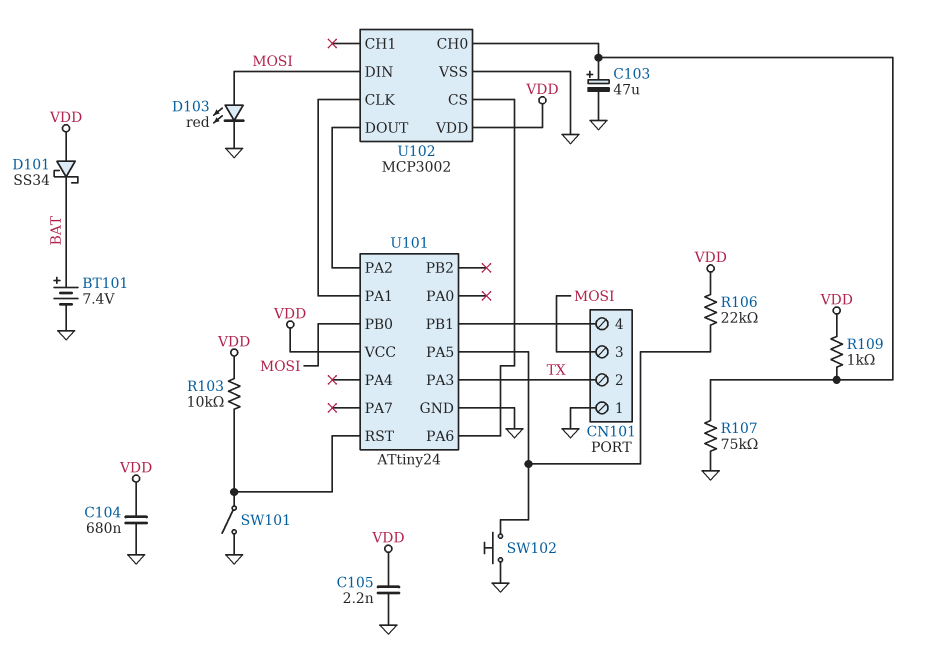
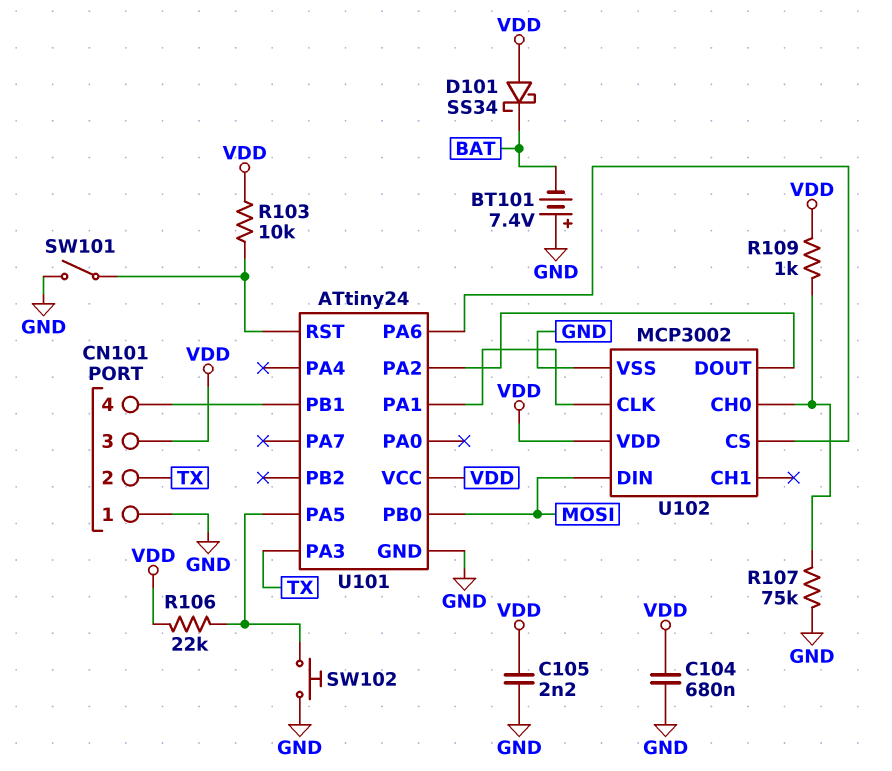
BT101: 7.4V (plus BAT, minus GND) -> 7.4V (plus GND, minus BAT)
C103: 47uF (plus U102/CH0, minus GND) -> none
CN101 pin 3: MOSI -> VDD
D103: LED red (A MOSI, K GND) -> none

